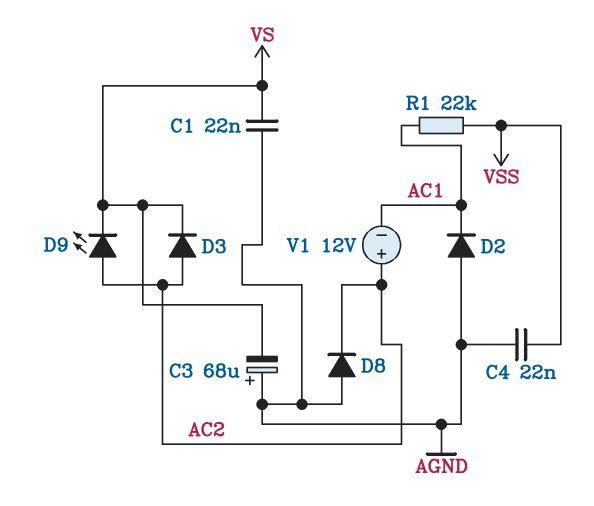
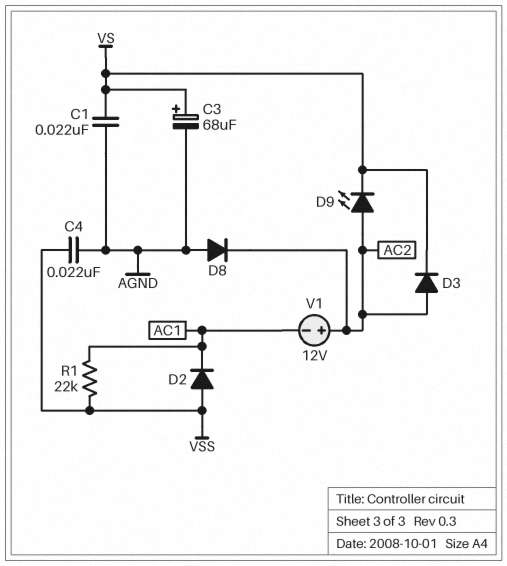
C3: 68uF (plus AGND, minus VS) -> 68uF (plus VS, minus AGND)
D2: diode (A AGND, K AC1) -> diode (A VSS, K AC1)

